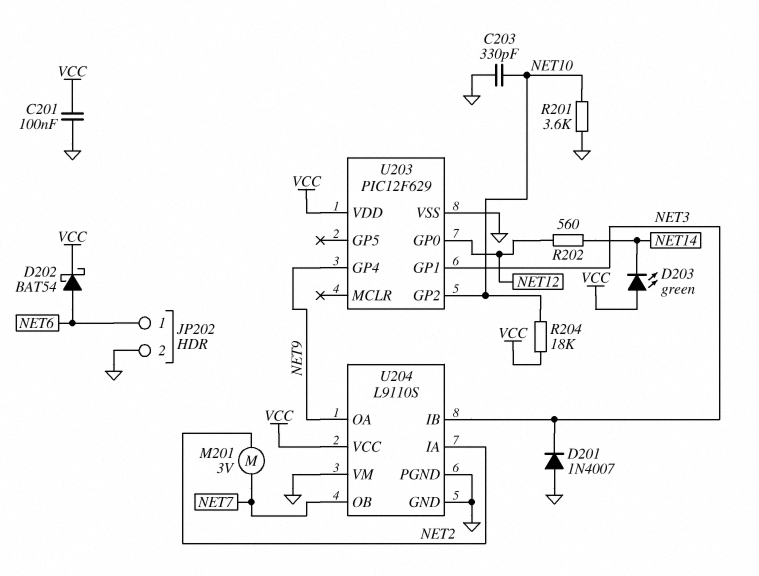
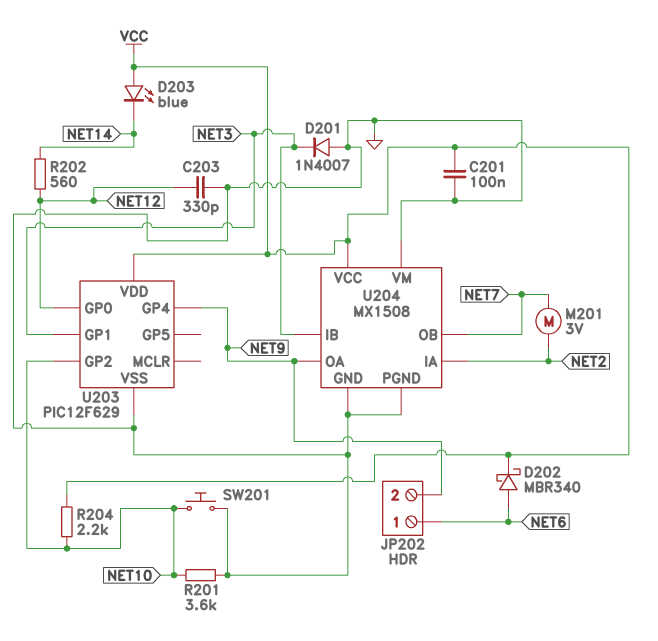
C203: 330pF (GND, NET10) -> 330pF (GND, NET12)
D202: schottky BAT54 (A NET6, K VCC) -> schottky MBR340 (A NET6, K VCC)
D203: LED green (A VCC, K NET14) -> LED blue (A VCC, K NET14)
JP202 pin 2: GND -> NET9
R204: 18k (NET10, VCC) -> 2.2k (NET10, VCC)
SW201: none -> button (GND, NET10)
U204: L9110S -> MX1508

